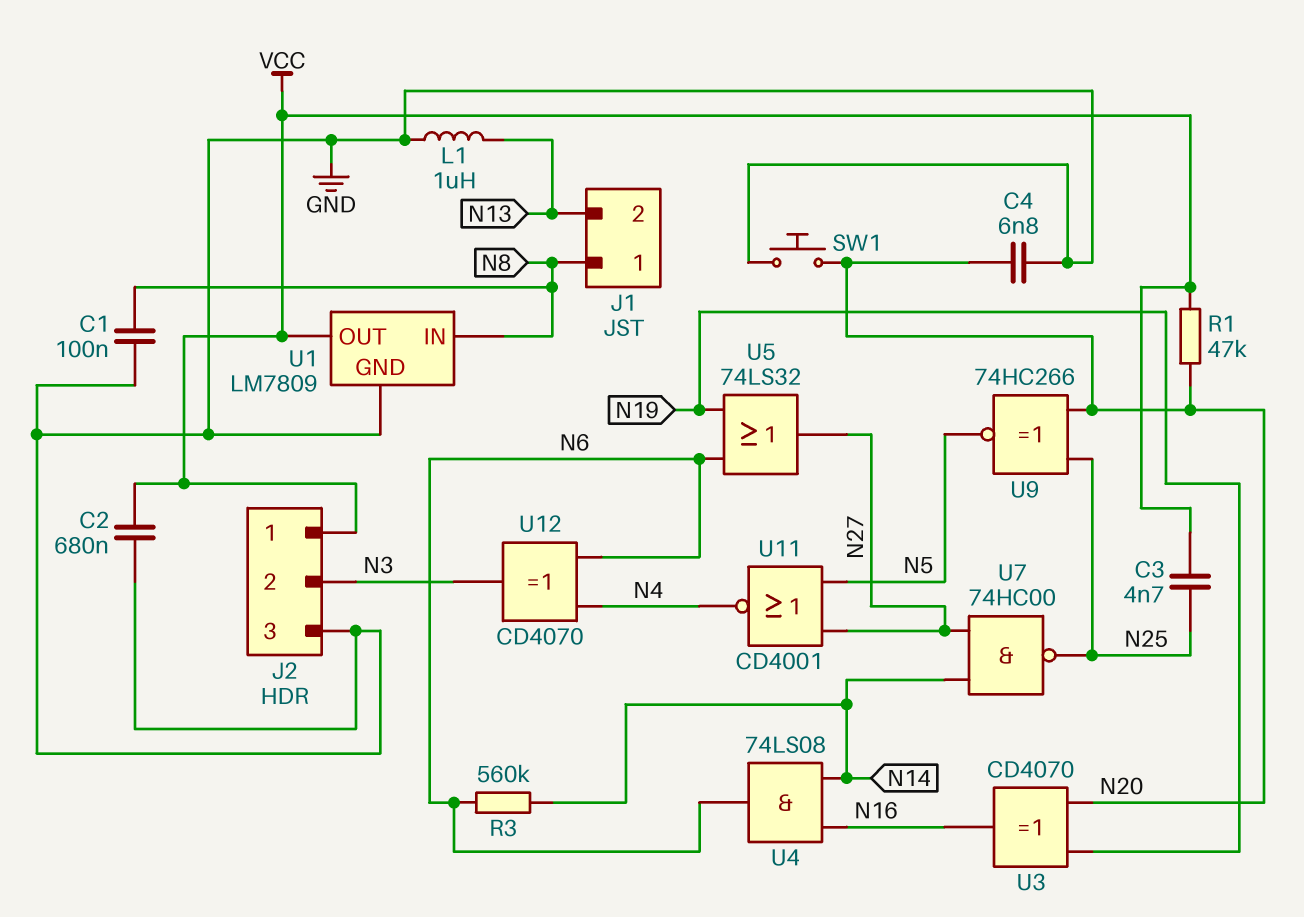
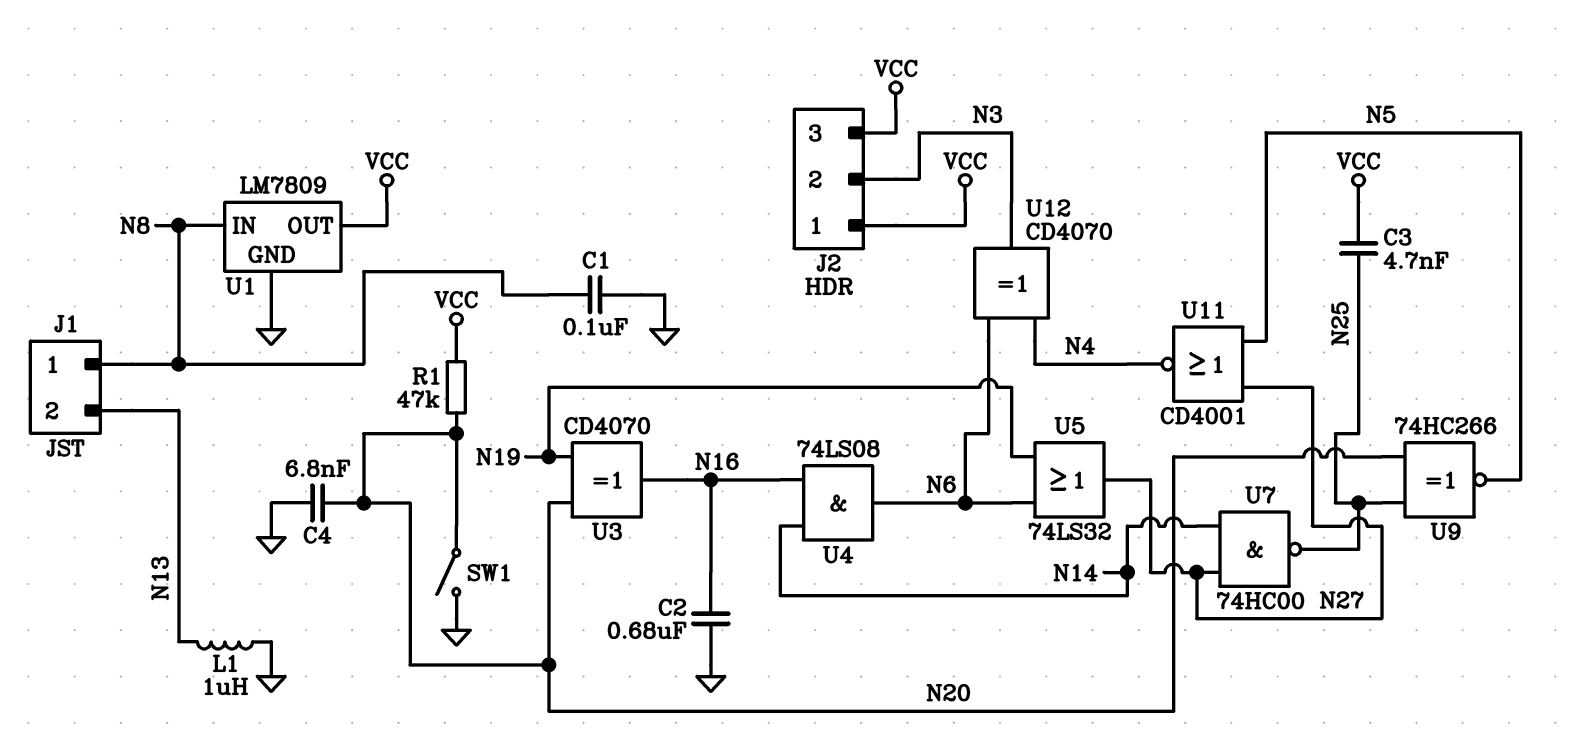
C2: 680nF (GND, VCC) -> 680nF (GND, N16)
J2 pin 3: GND -> VCC
R3: 560k (N6, N14) -> none
SW1: button (GND, N20) -> switch (GND, N20)

